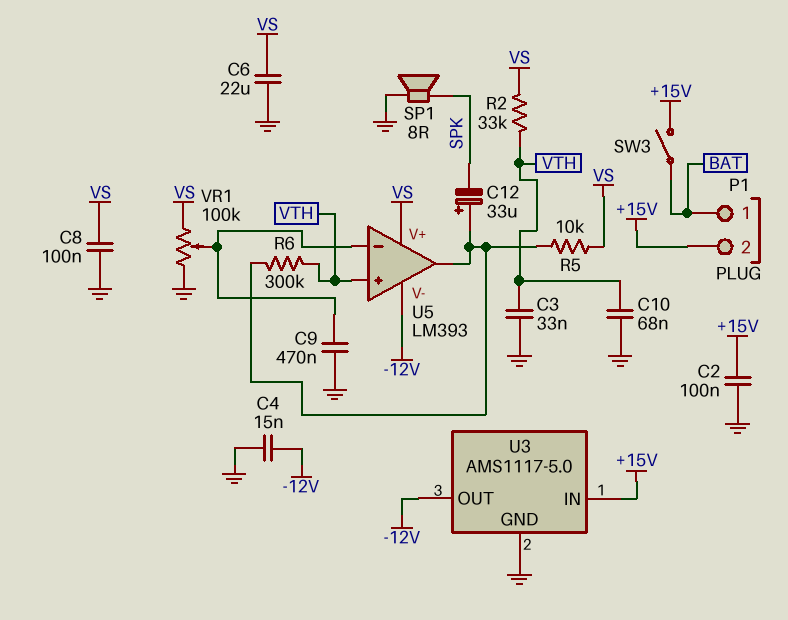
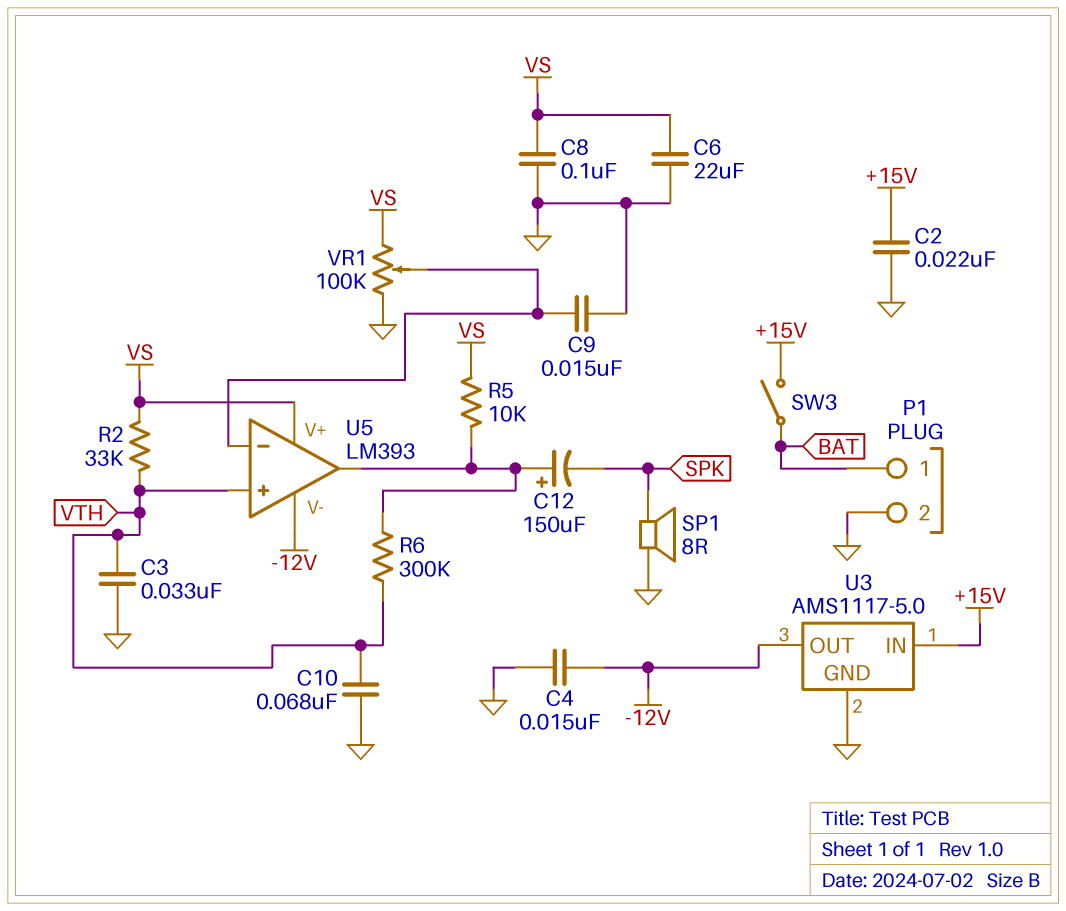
C2: 100nF (+15V, GND) -> 22nF (+15V, GND)
C9: 470nF (GND, U5/in-) -> 15nF (GND, U5/in-)
C12: 33uF (plus U5/out, minus SPK) -> 150uF (plus U5/out, minus SPK)
P1 pin 2: +15V -> GND

